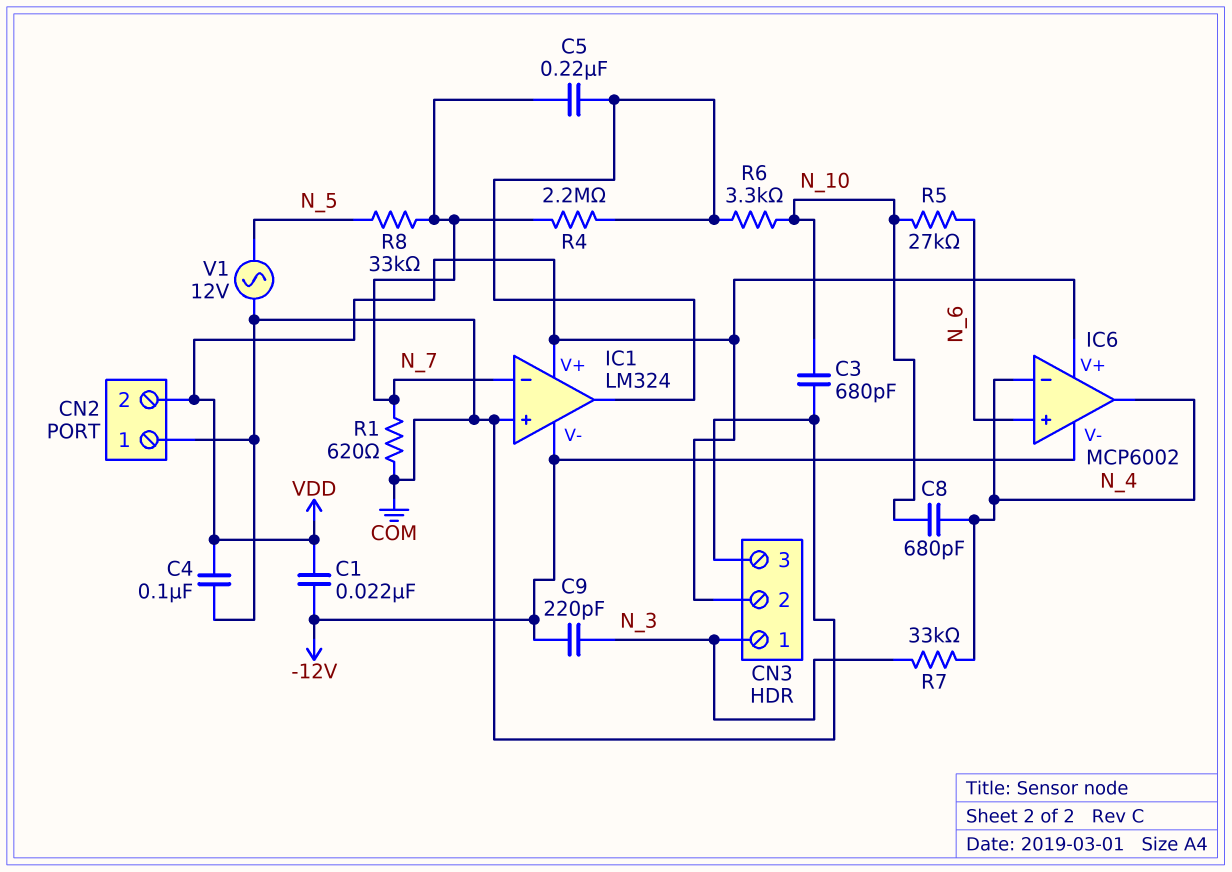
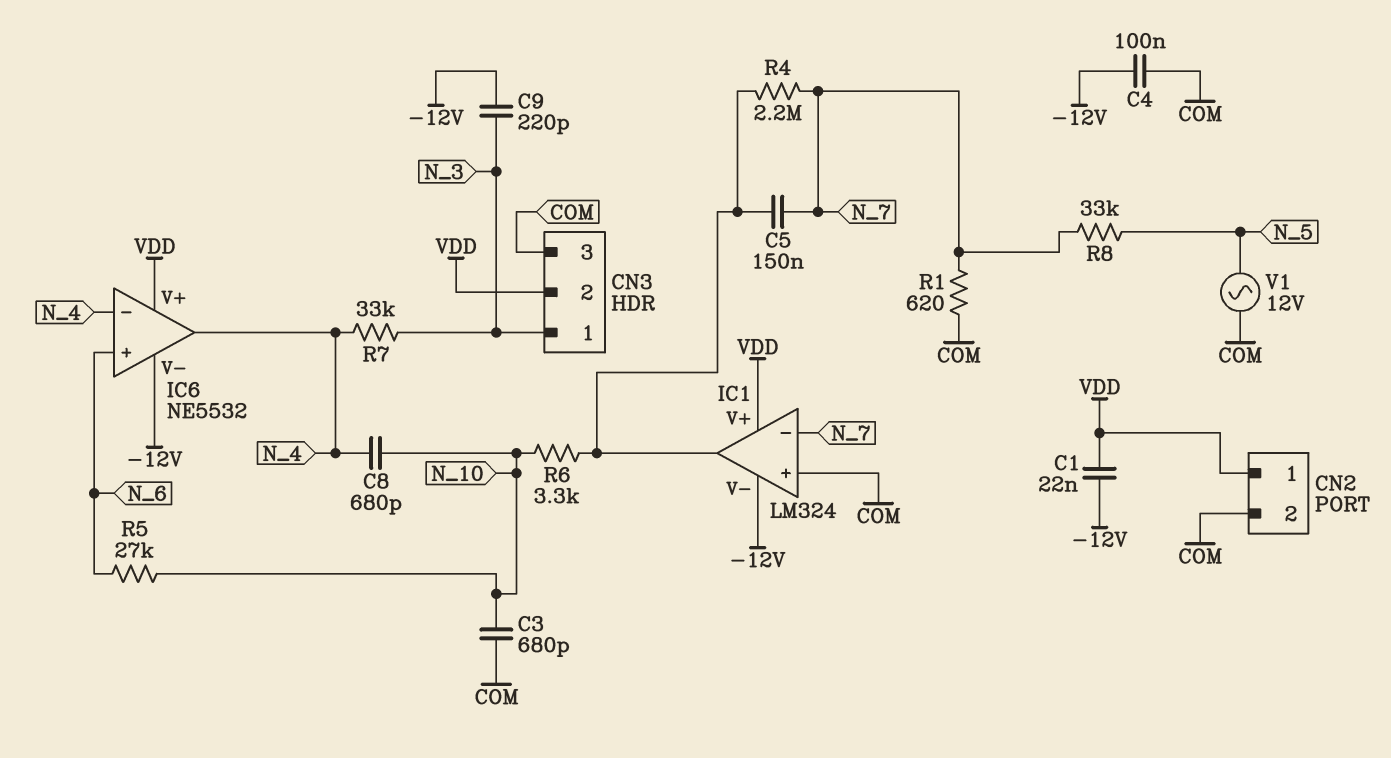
C4: 100nF (COM, VDD) -> 100nF (-12V, COM)
C5: 220nF (IC1/out, N_7) -> 150nF (IC1/out, N_7)
CN2 pin 1: COM -> VDD
CN2 pin 2: VDD -> COM
IC6: MCP6002 -> NE5532

